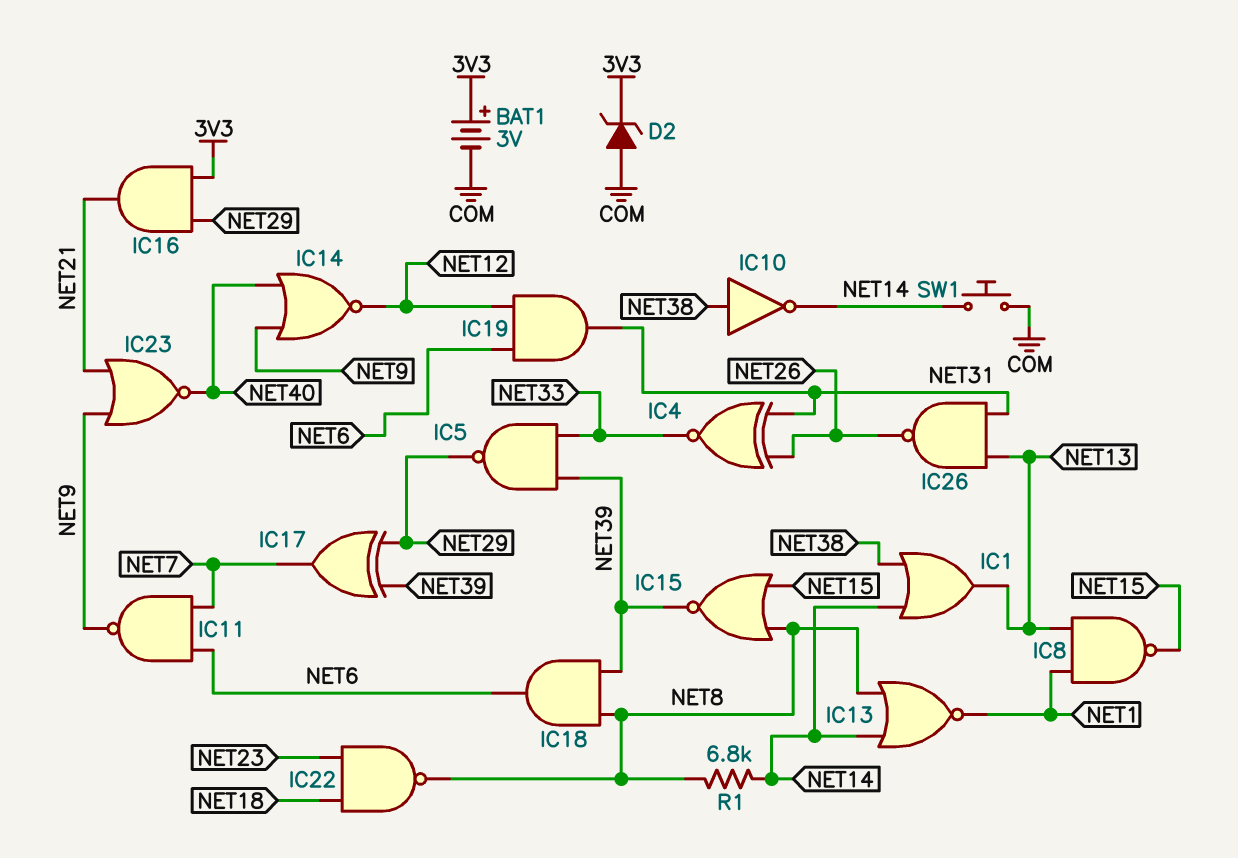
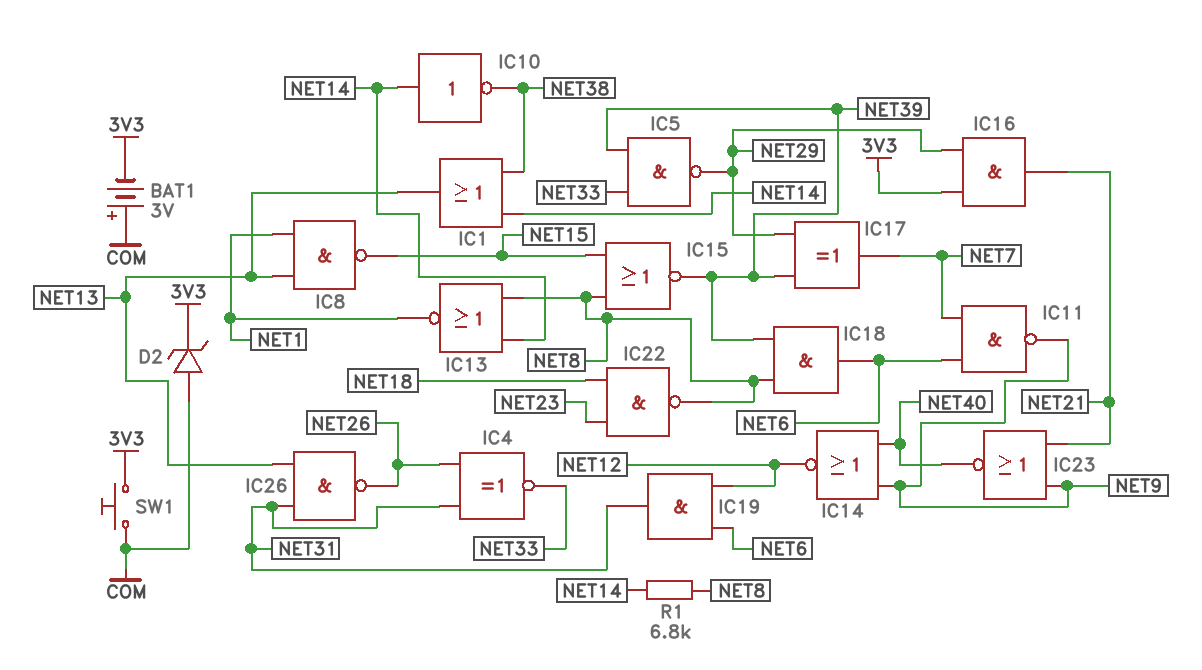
BAT1: 3V (plus 3V3, minus COM) -> 3V (plus COM, minus 3V3)
IC10: NOT (in NET38, out NET14) -> NOT (in NET14, out NET38)
SW1: button (COM, NET14) -> button (3V3, COM)

